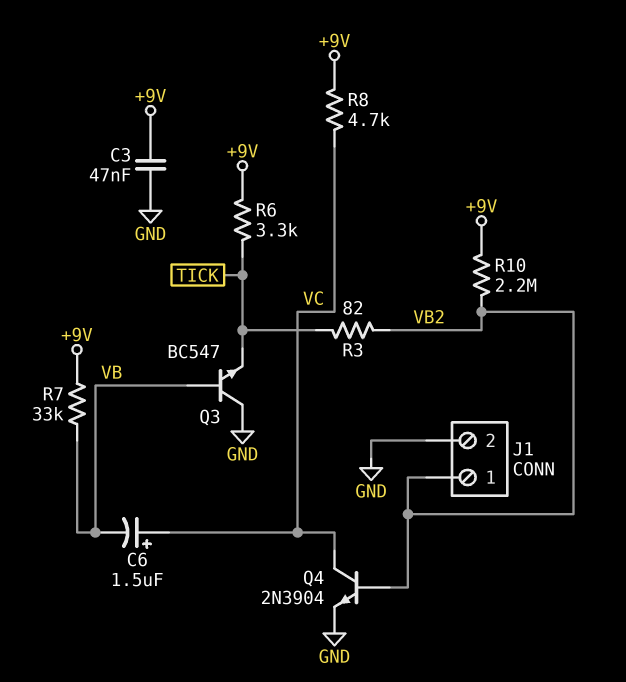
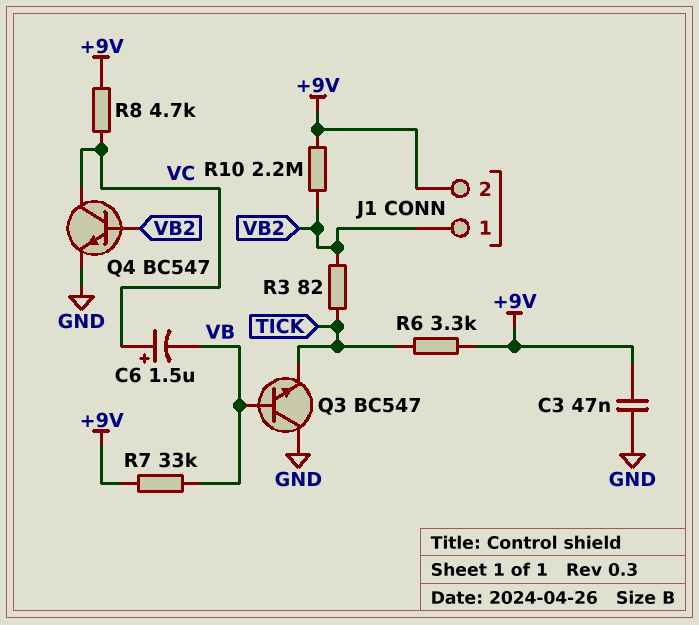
J1 pin 2: GND -> +9V
Q4: NPN 2N3904 (B VB2, C VC, E GND) -> NPN BC547 (B VB2, C VC, E GND)

